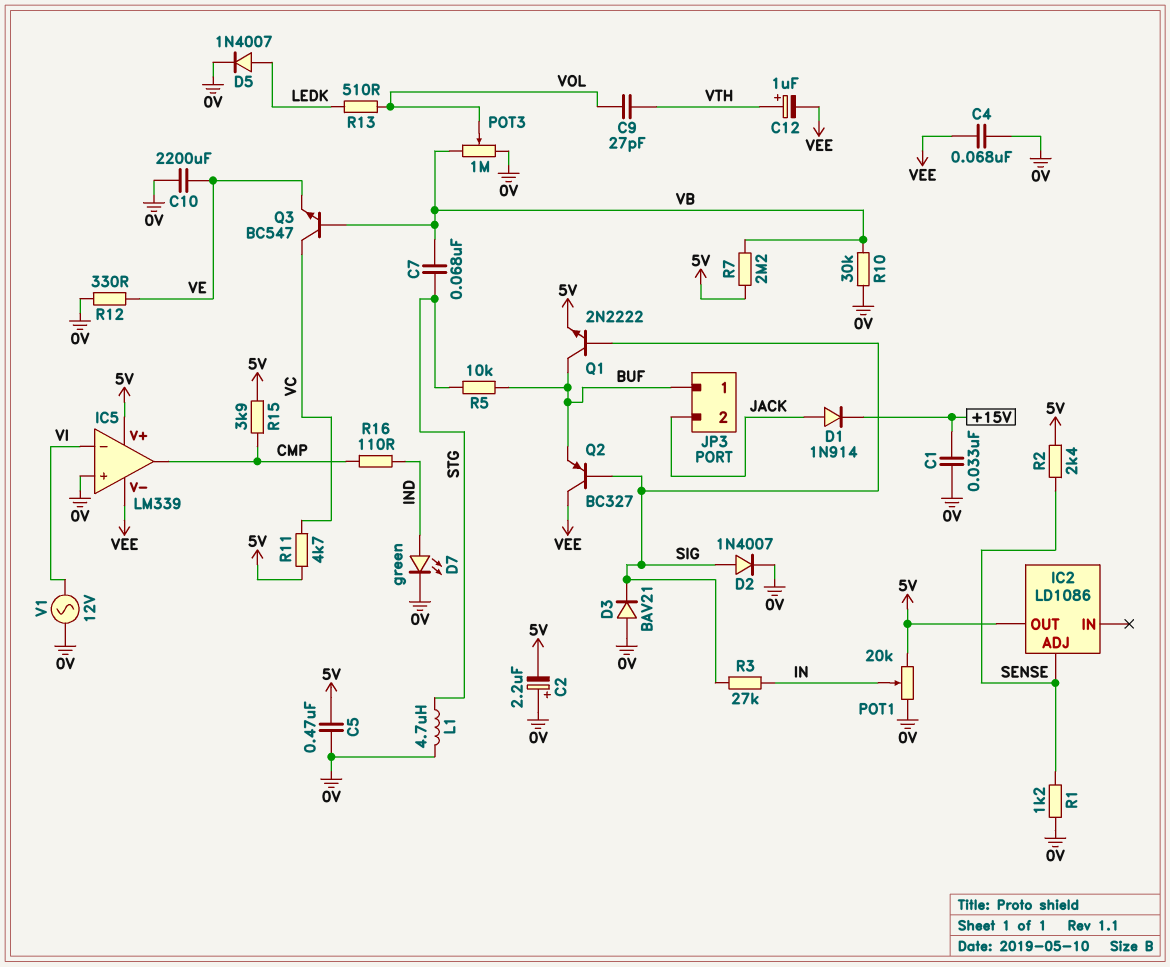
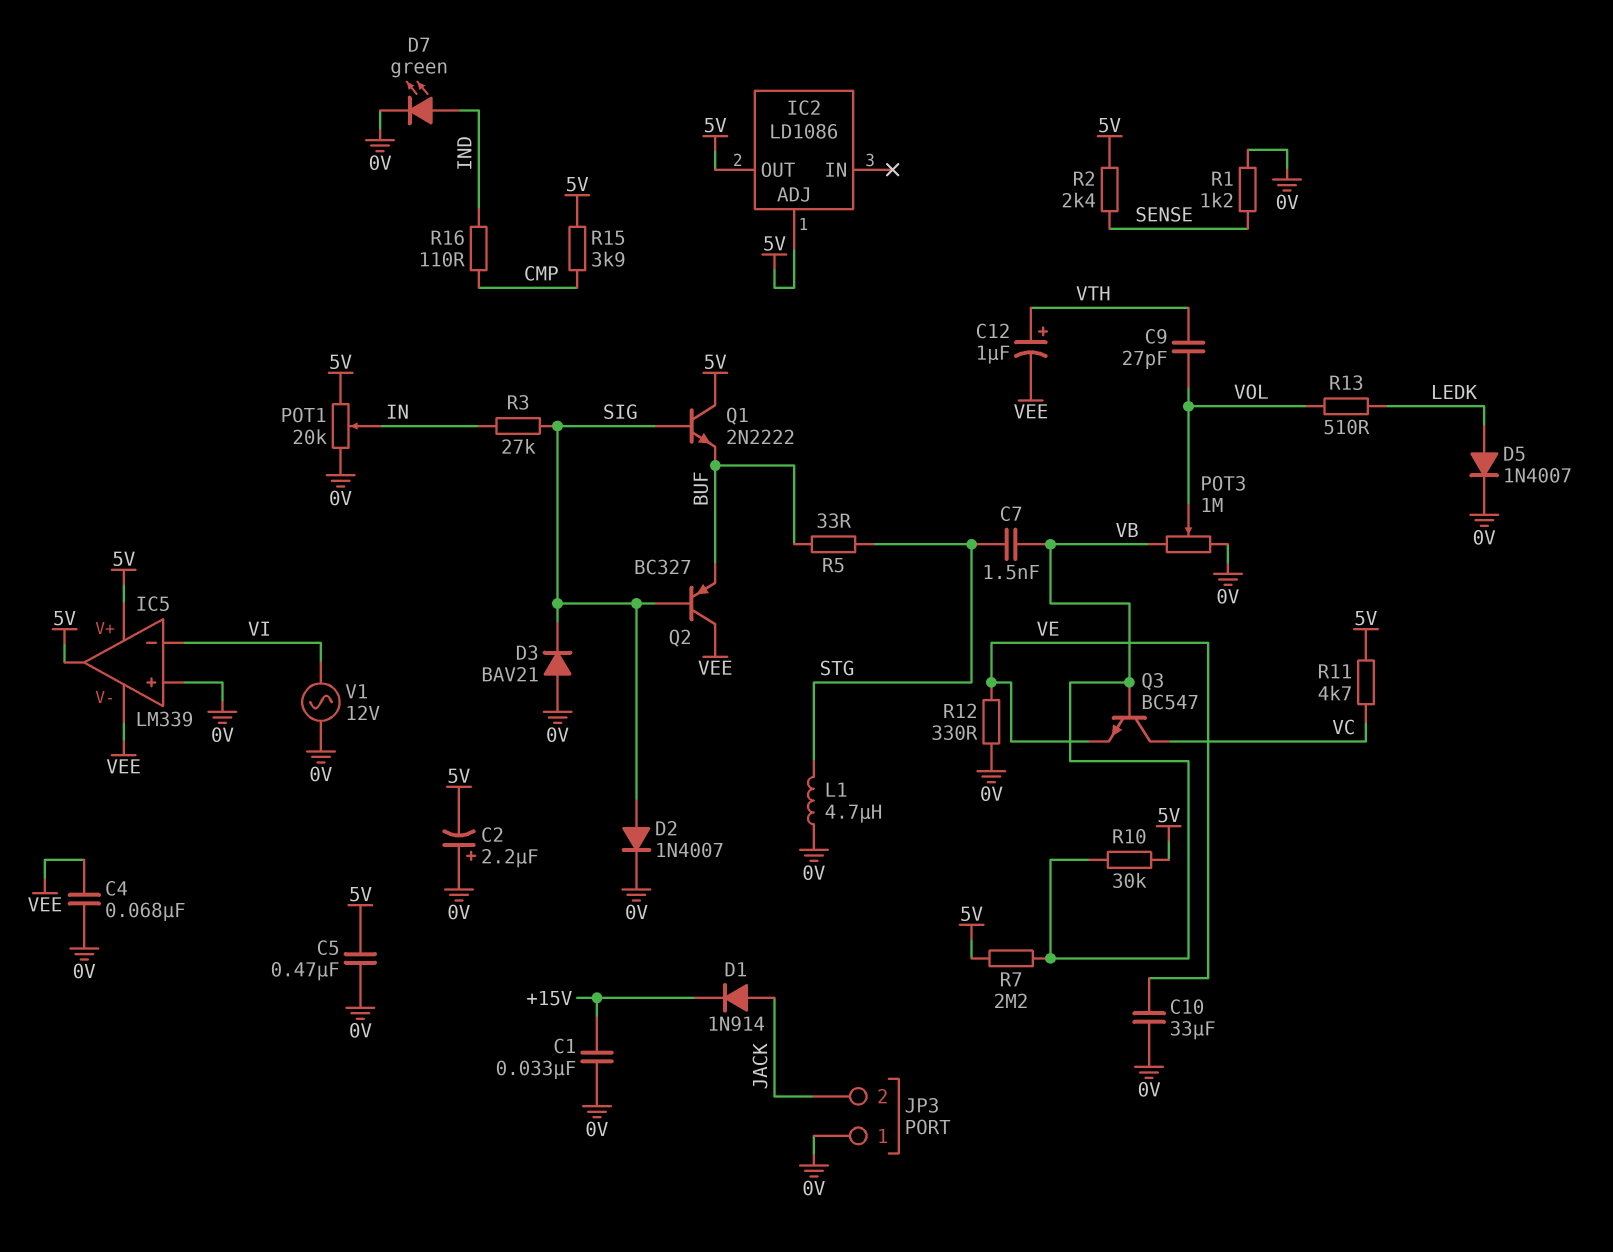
C7: 68nF (STG, VB) -> 1.5nF (STG, VB)
C10: 2200uF (0V, VE) -> 33uF (0V, VE)
IC2 pin ADJ: SENSE -> 5V
IC5 pin out: CMP -> 5V
JP3 pin 1: BUF -> 0V
Q1: NPN 2N2222 (B SIG, C BUF, E 5V) -> NPN 2N2222 (B SIG, C 5V, E BUF)
R5: 10k (BUF, STG) -> 33 (BUF, STG)
R10: 30k (0V, VB) -> 30k (5V, VB)

